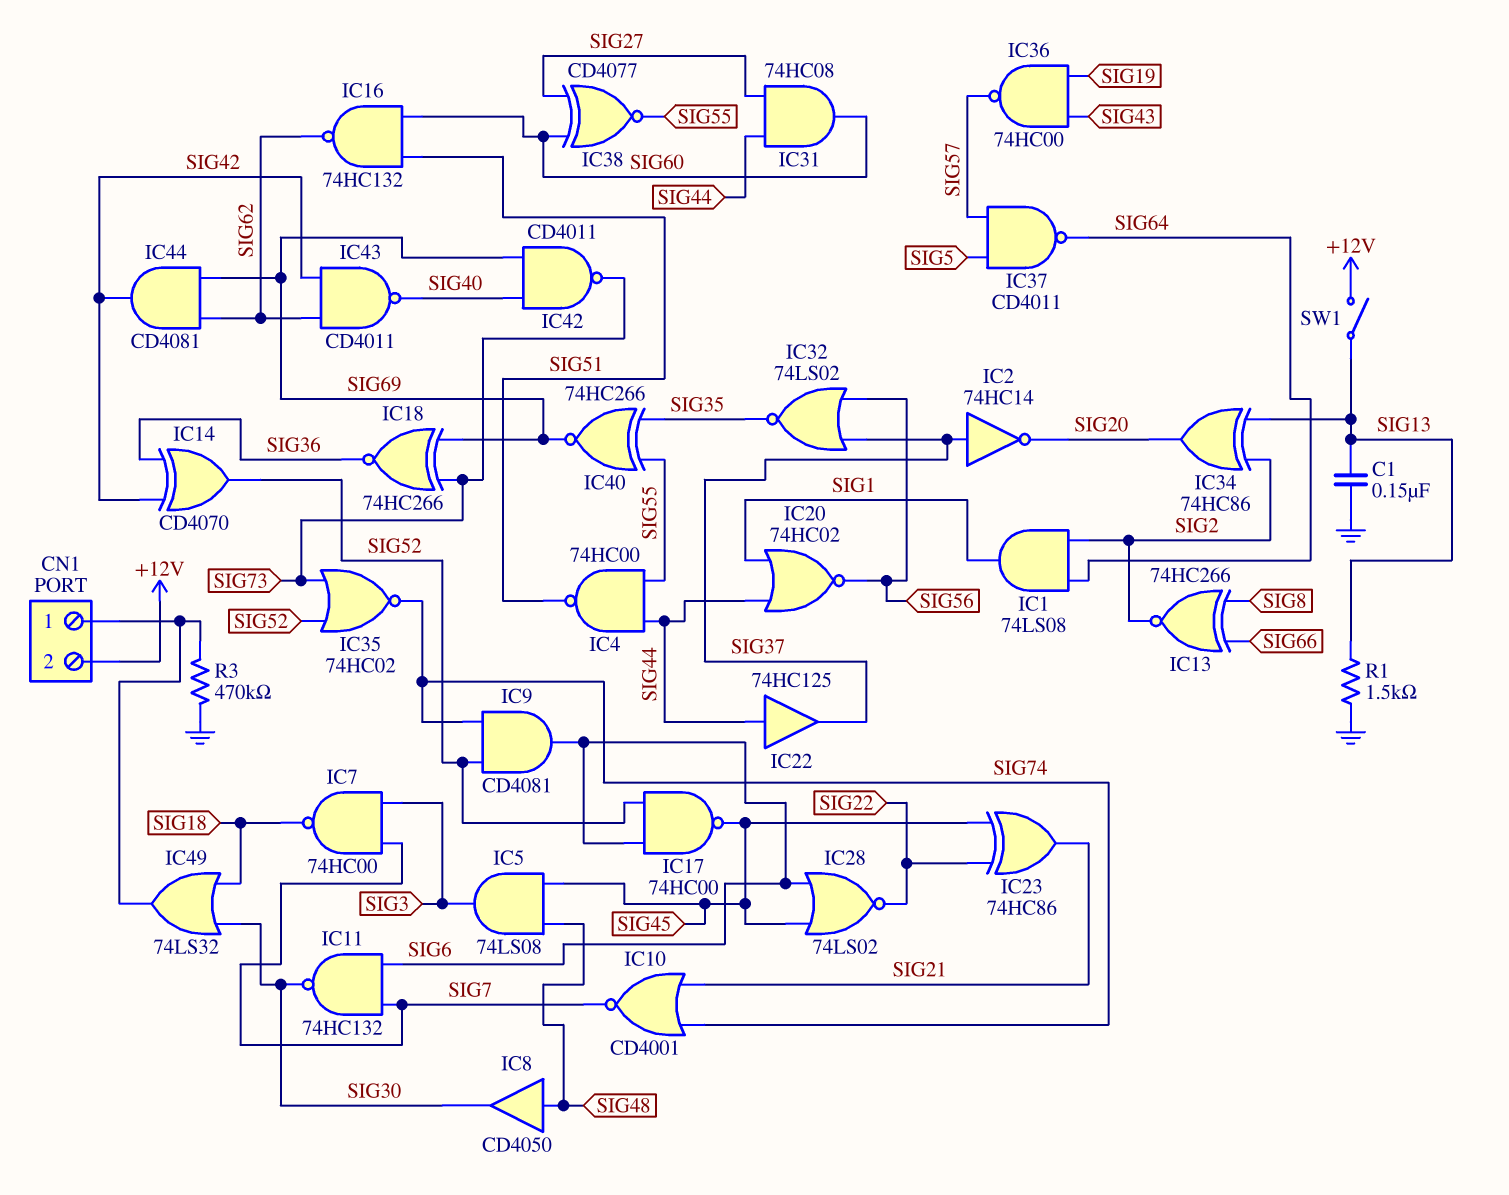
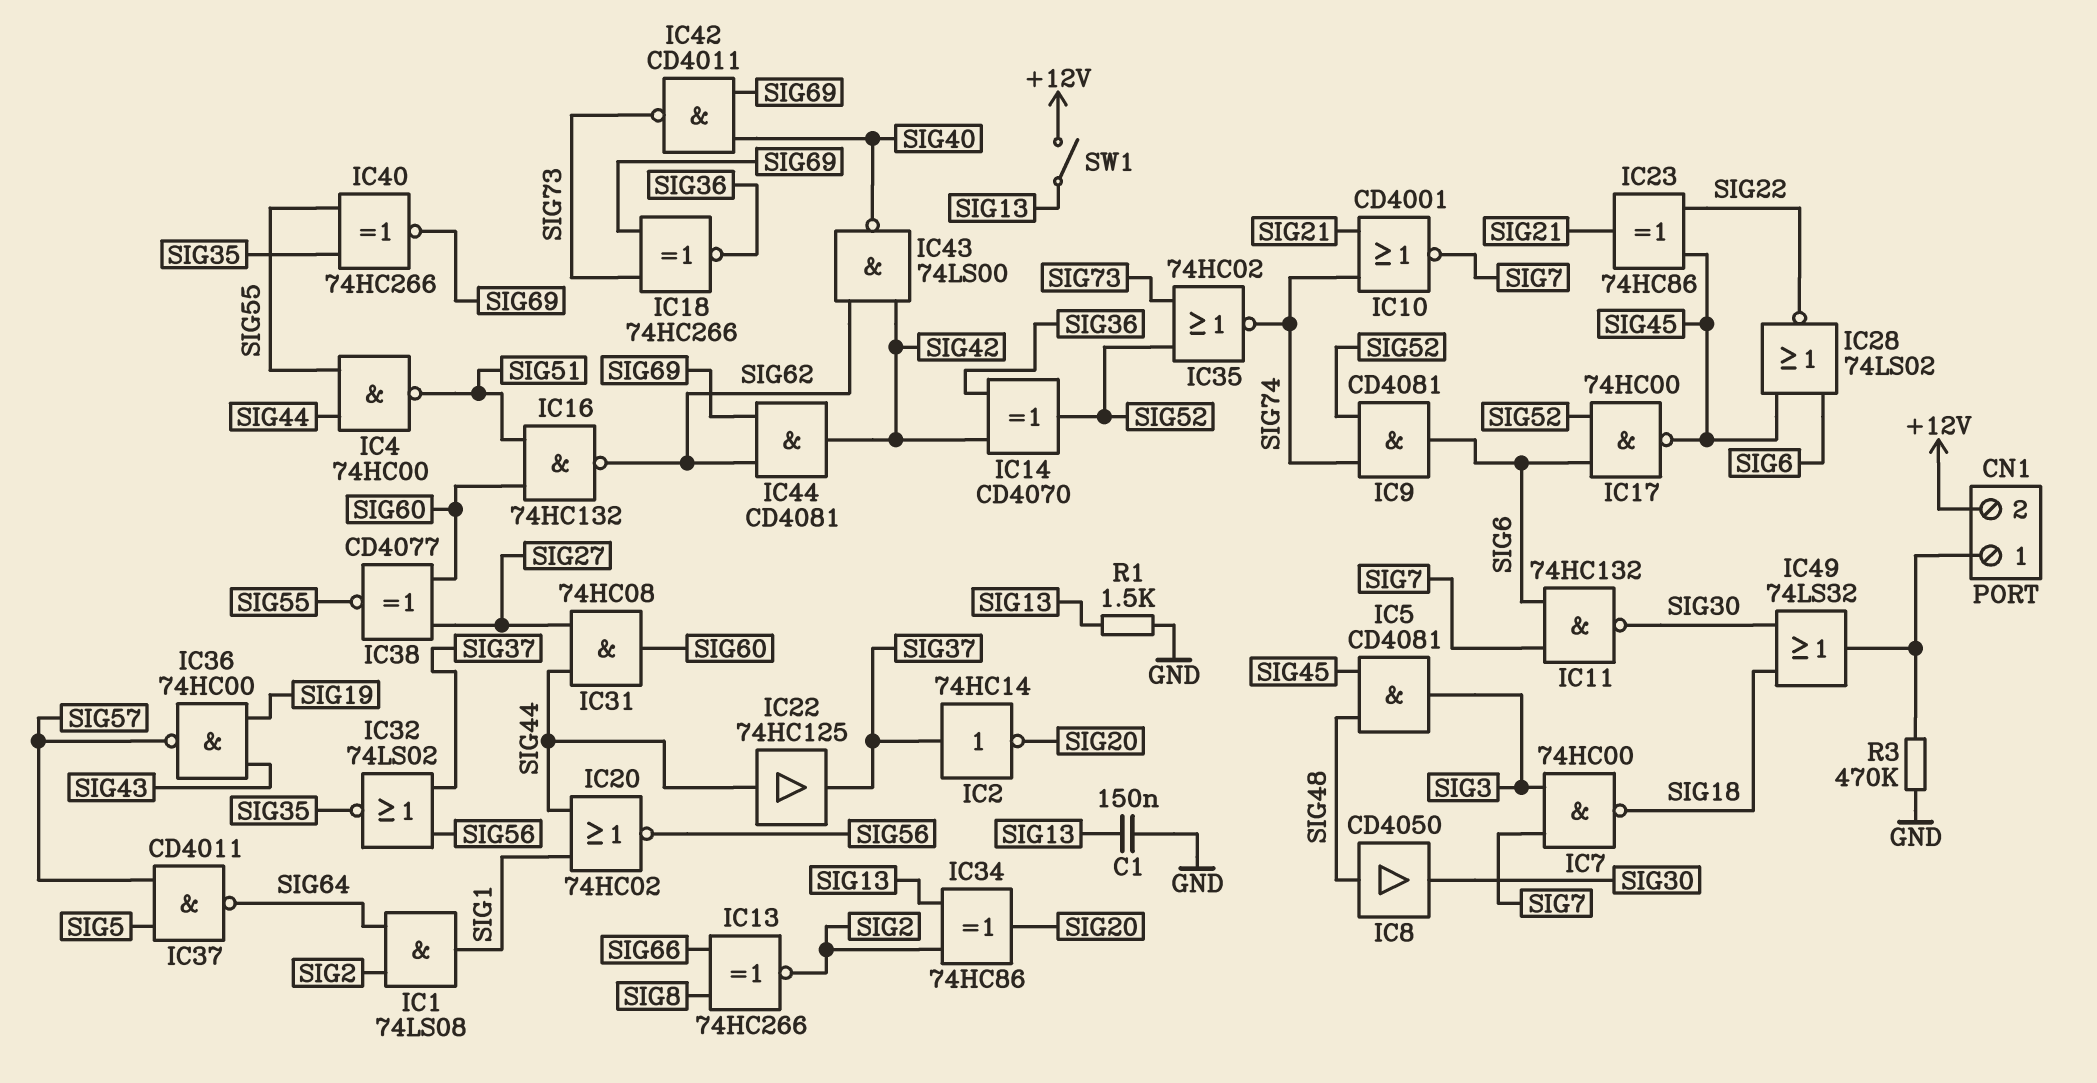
IC5: AND 74LS08 (in SIG45, in SIG48, out SIG3) -> AND CD4081 (in SIG45, in SIG48, out SIG3)
IC43: NAND CD4011 (in SIG42, in SIG62, out SIG40) -> NAND 74LS00 (in SIG42, in SIG62, out SIG40)

